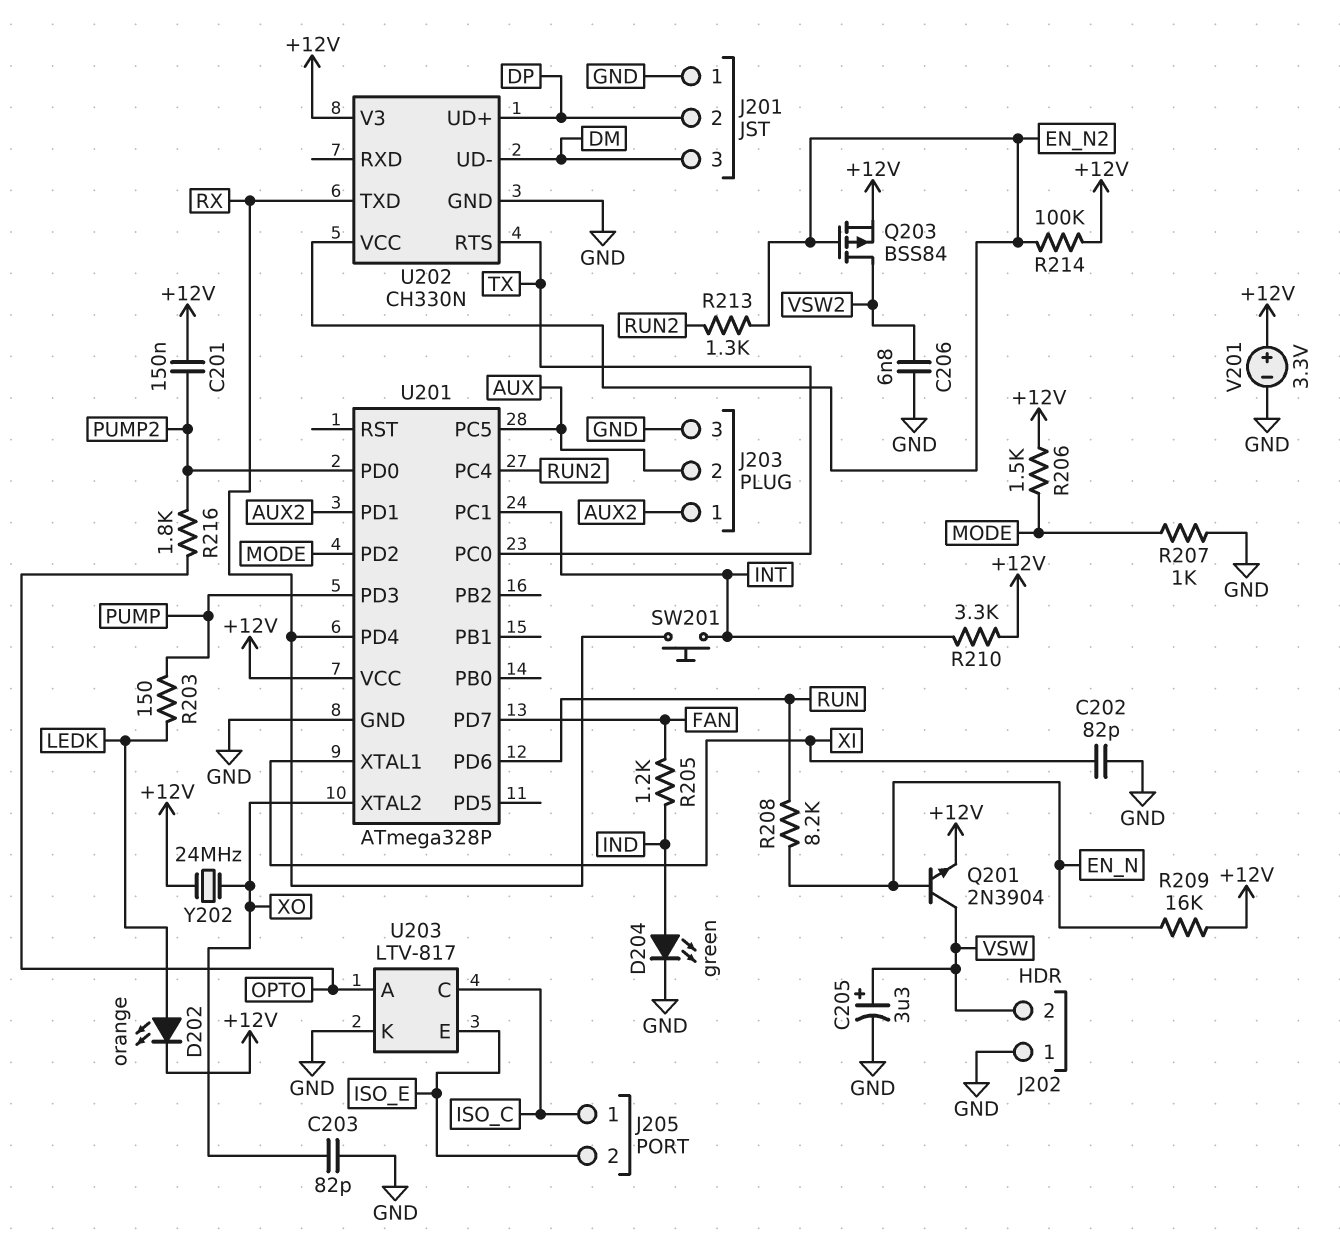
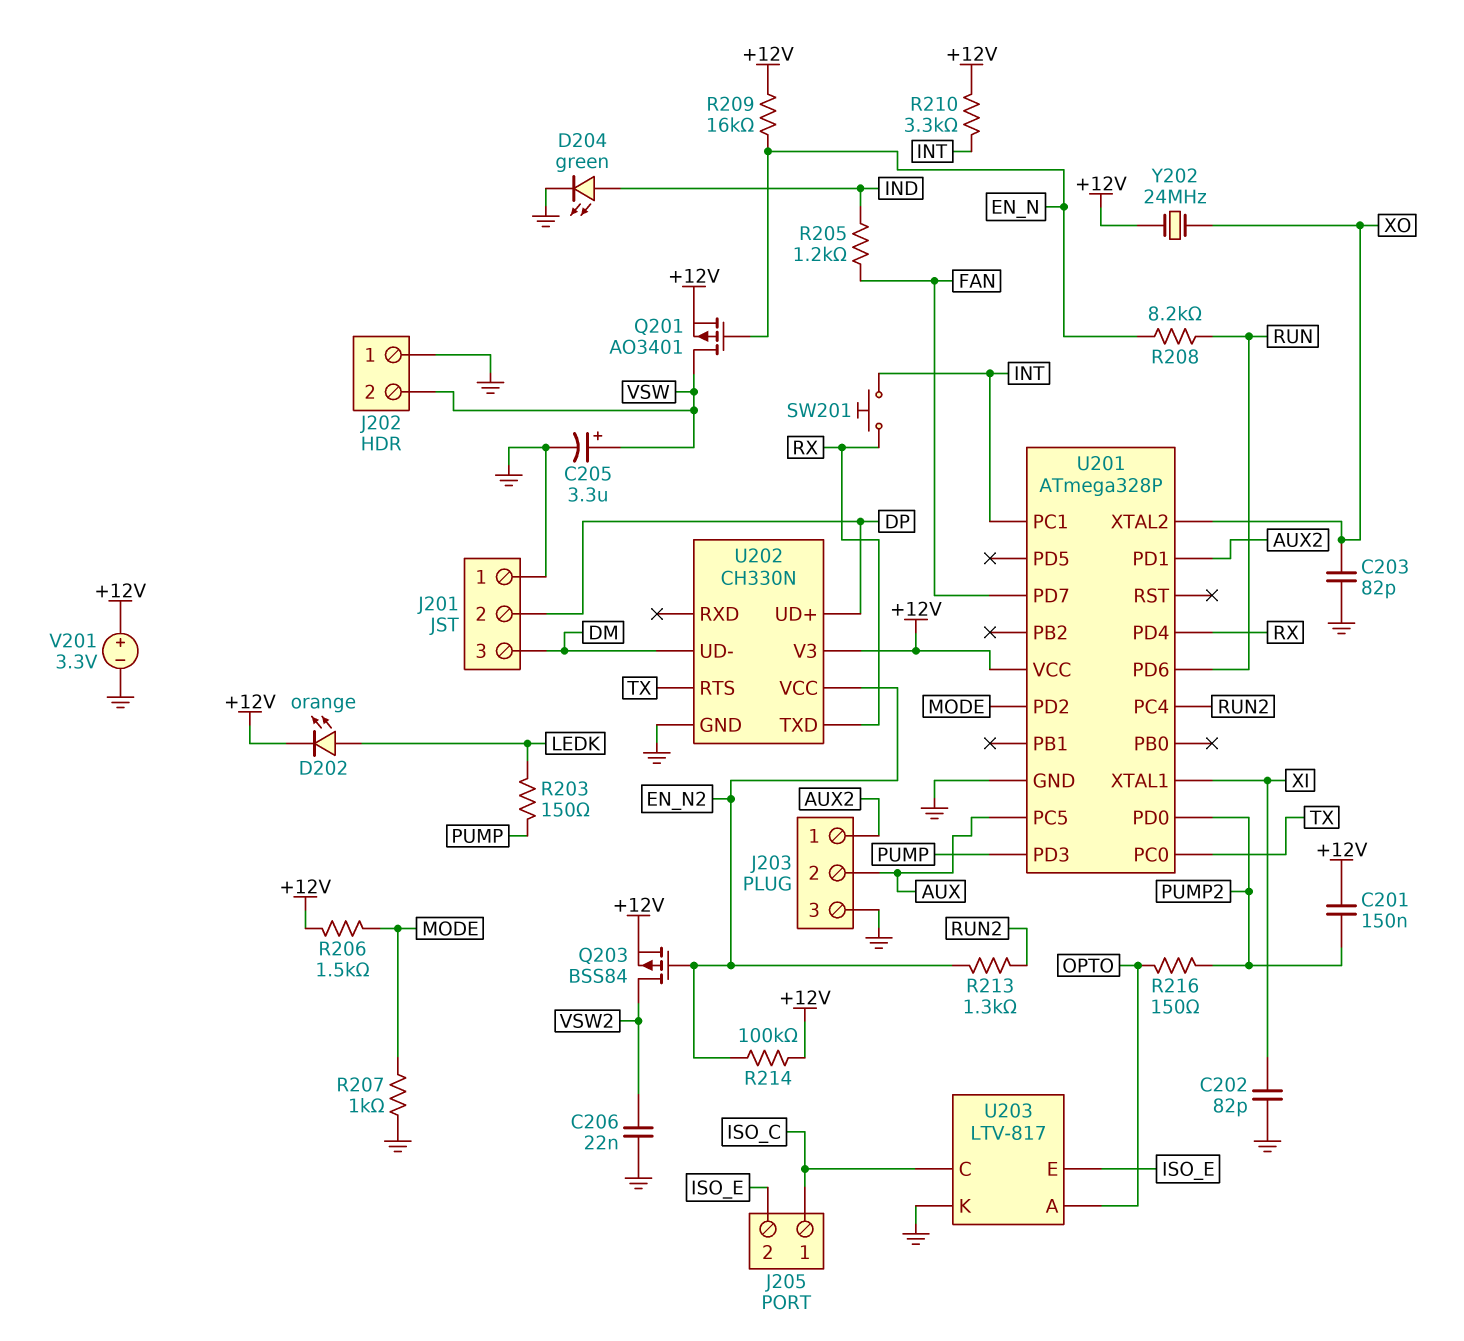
C206: 6.8nF (GND, VSW2) -> 22nF (GND, VSW2)
Q201: NPN 2N3904 (B EN_N, C VSW, E +12V) -> PMOS AO3401 (G EN_N, D VSW, S +12V)
R216: 1.8k (OPTO, PUMP2) -> 150 (OPTO, PUMP2)

